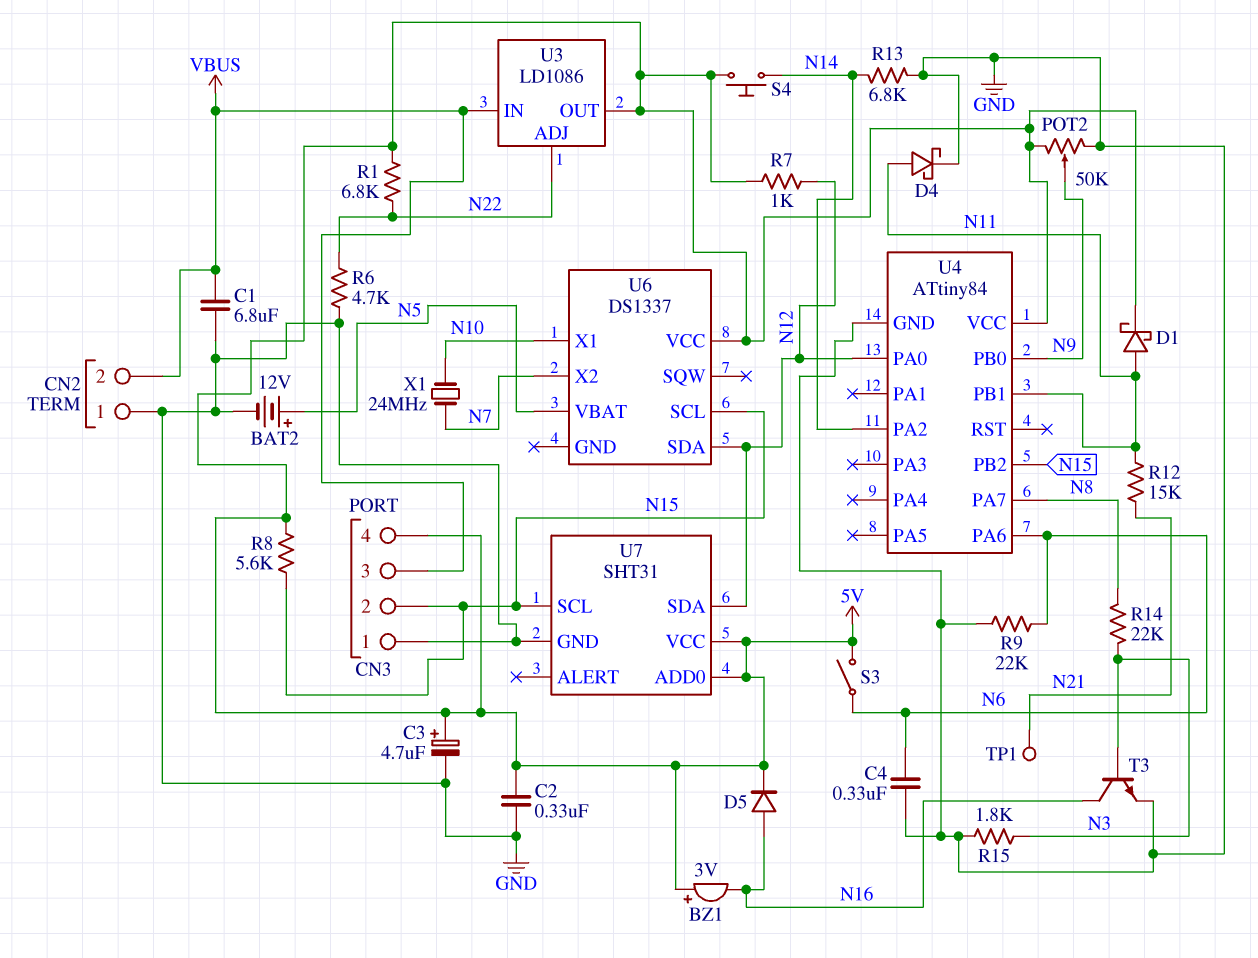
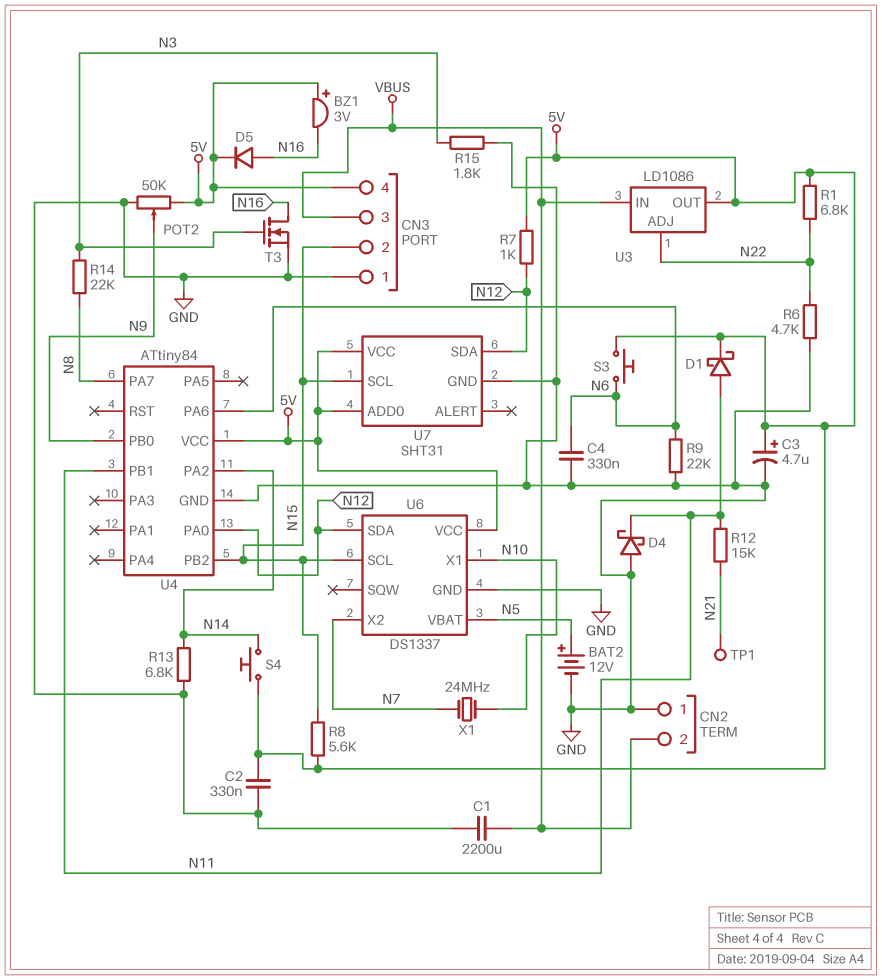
C1: 6.8uF (GND, VBUS) -> 2200uF (GND, VBUS)
D4: schottky (A N11, K GND) -> schottky (A GND, K N11)
S3: switch (5V, N6) -> button (5V, N6)
T3: NPN (B N3, C N16, E GND) -> NMOS (G N3, D N16, S GND)
U6 pin GND: none -> GND

